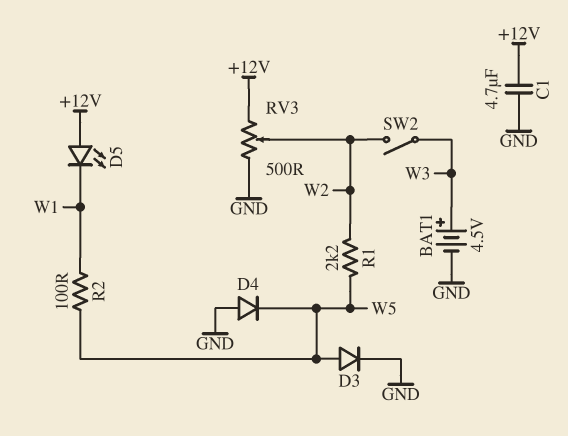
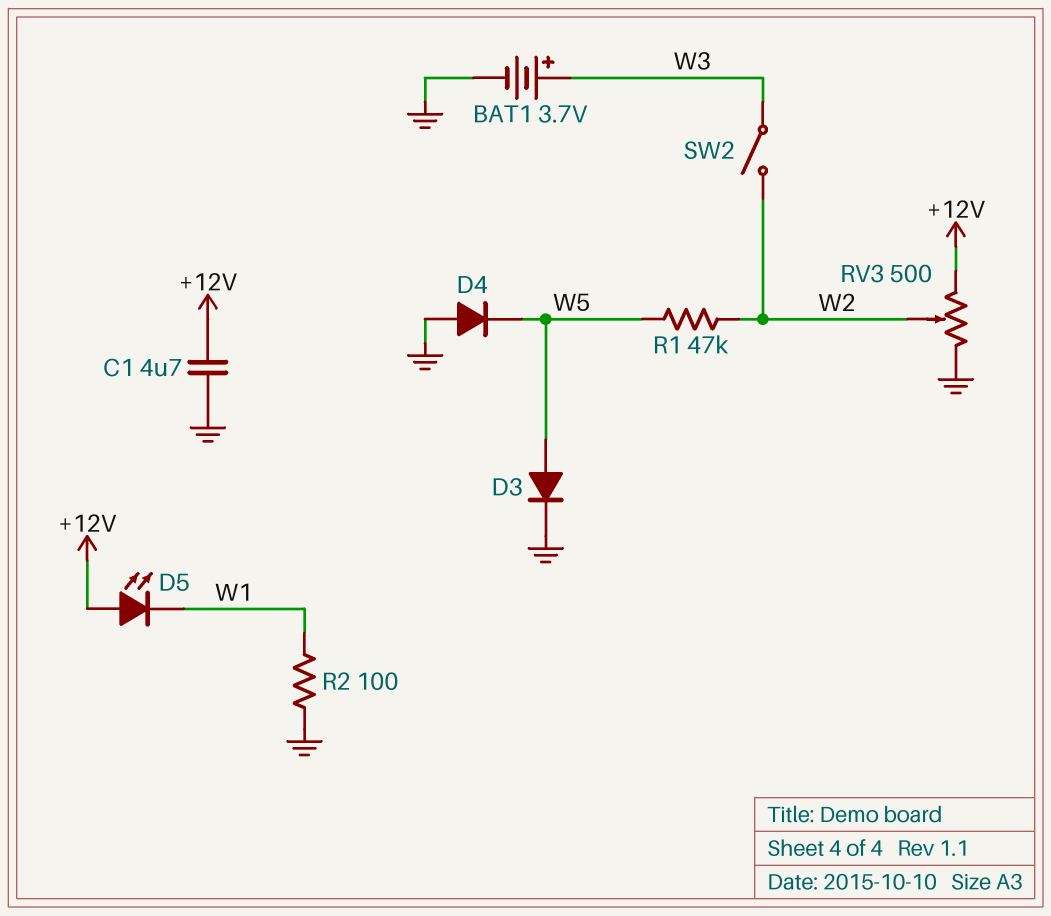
BAT1: 4.5V (plus W3, minus GND) -> 3.7V (plus W3, minus GND)
R1: 2.2k (W2, W5) -> 47k (W2, W5)
R2: 100 (W1, W5) -> 100 (GND, W1)

